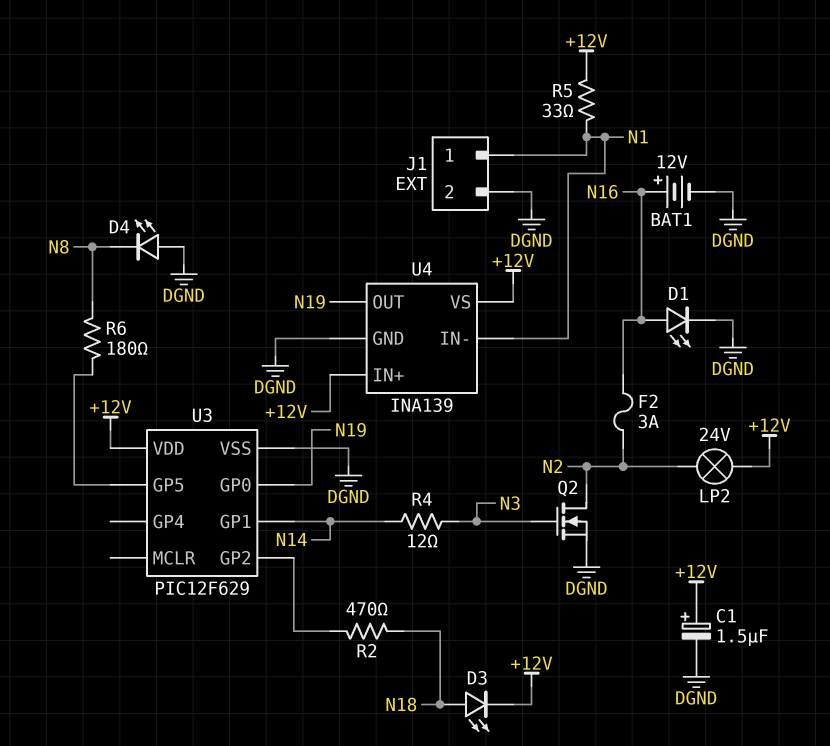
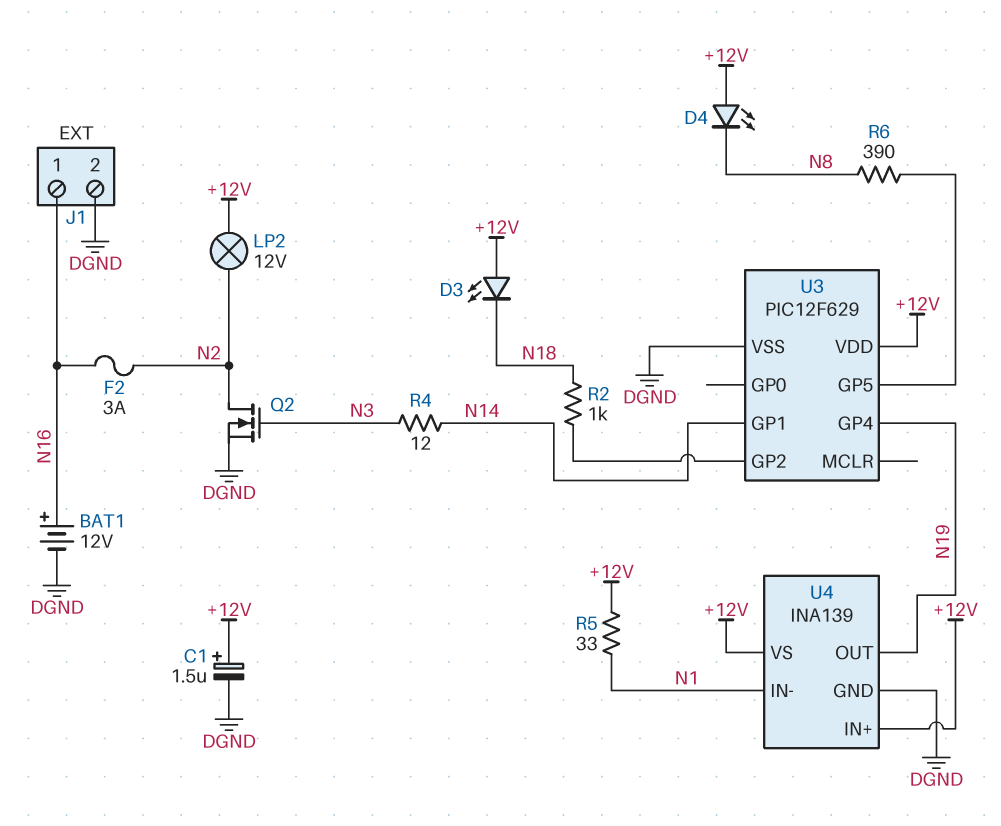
D1: LED (A N16, K DGND) -> none
D3: LED (A N18, K +12V) -> LED (A +12V, K N18)
D4: LED (A DGND, K N8) -> LED (A +12V, K N8)
J1 pin 1: N1 -> N16
LP2: lamp 24V (+12V, N2) -> lamp 12V (+12V, N2)
R2: 470 (N18, U3/GP2) -> 1k (N18, U3/GP2)
R6: 180 (N8, U3/GP5) -> 390 (N8, U3/GP5)
U3 pin GP0: N19 -> none
U3 pin GP4: none -> N19

